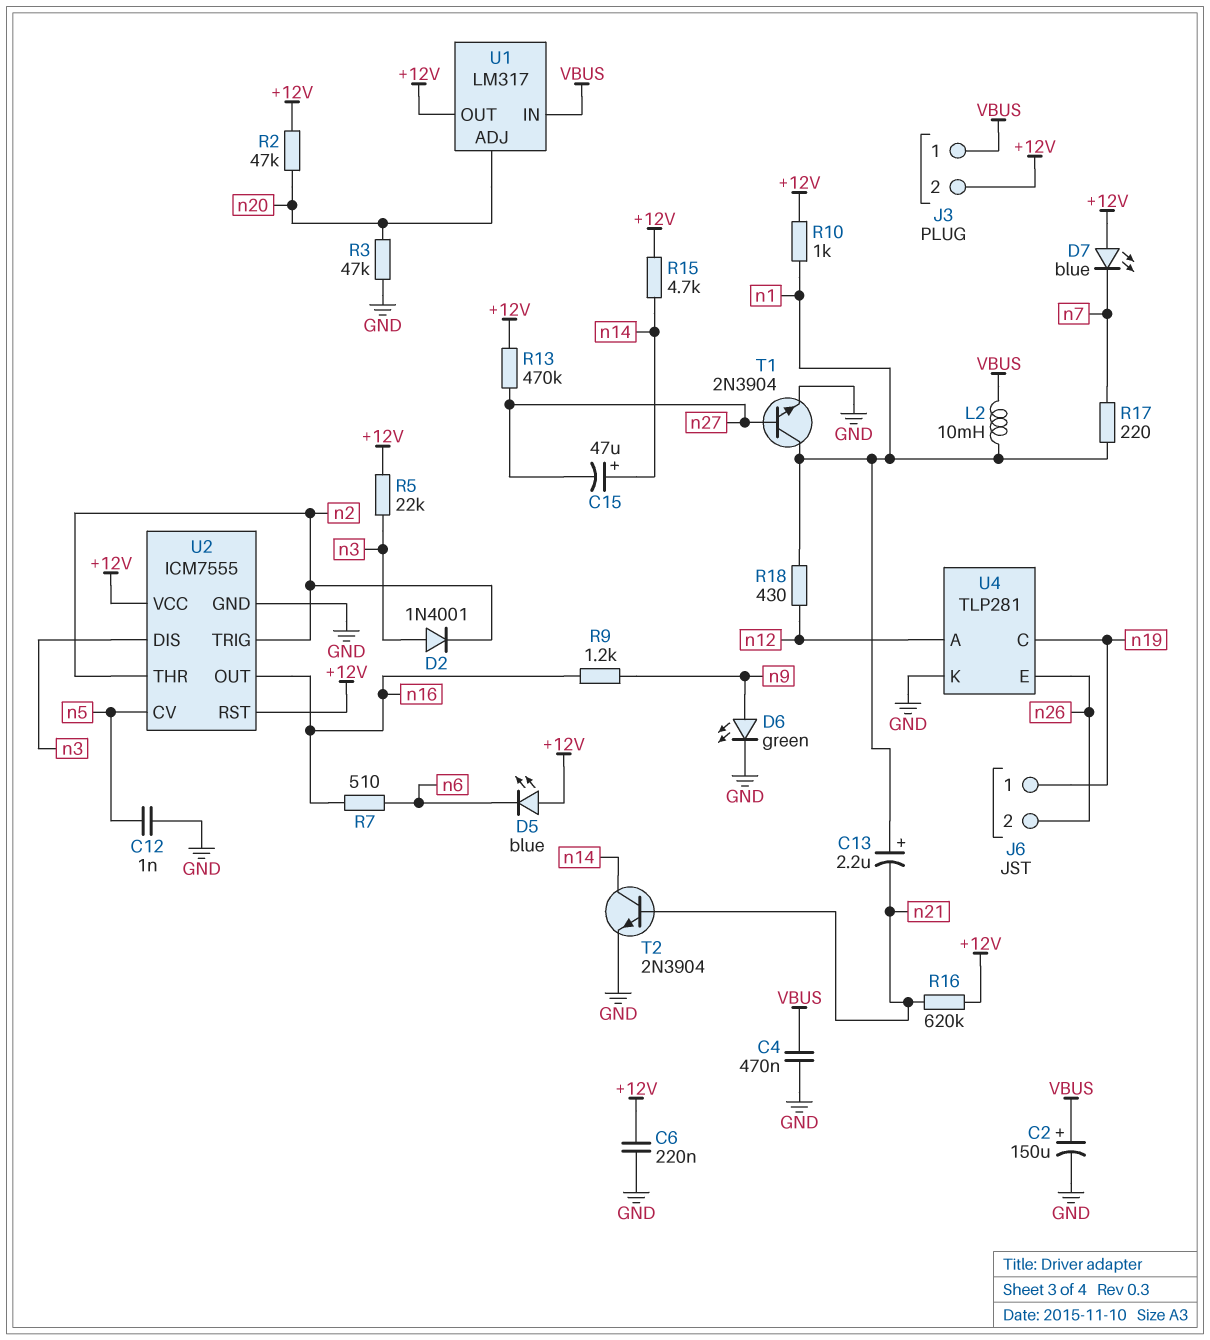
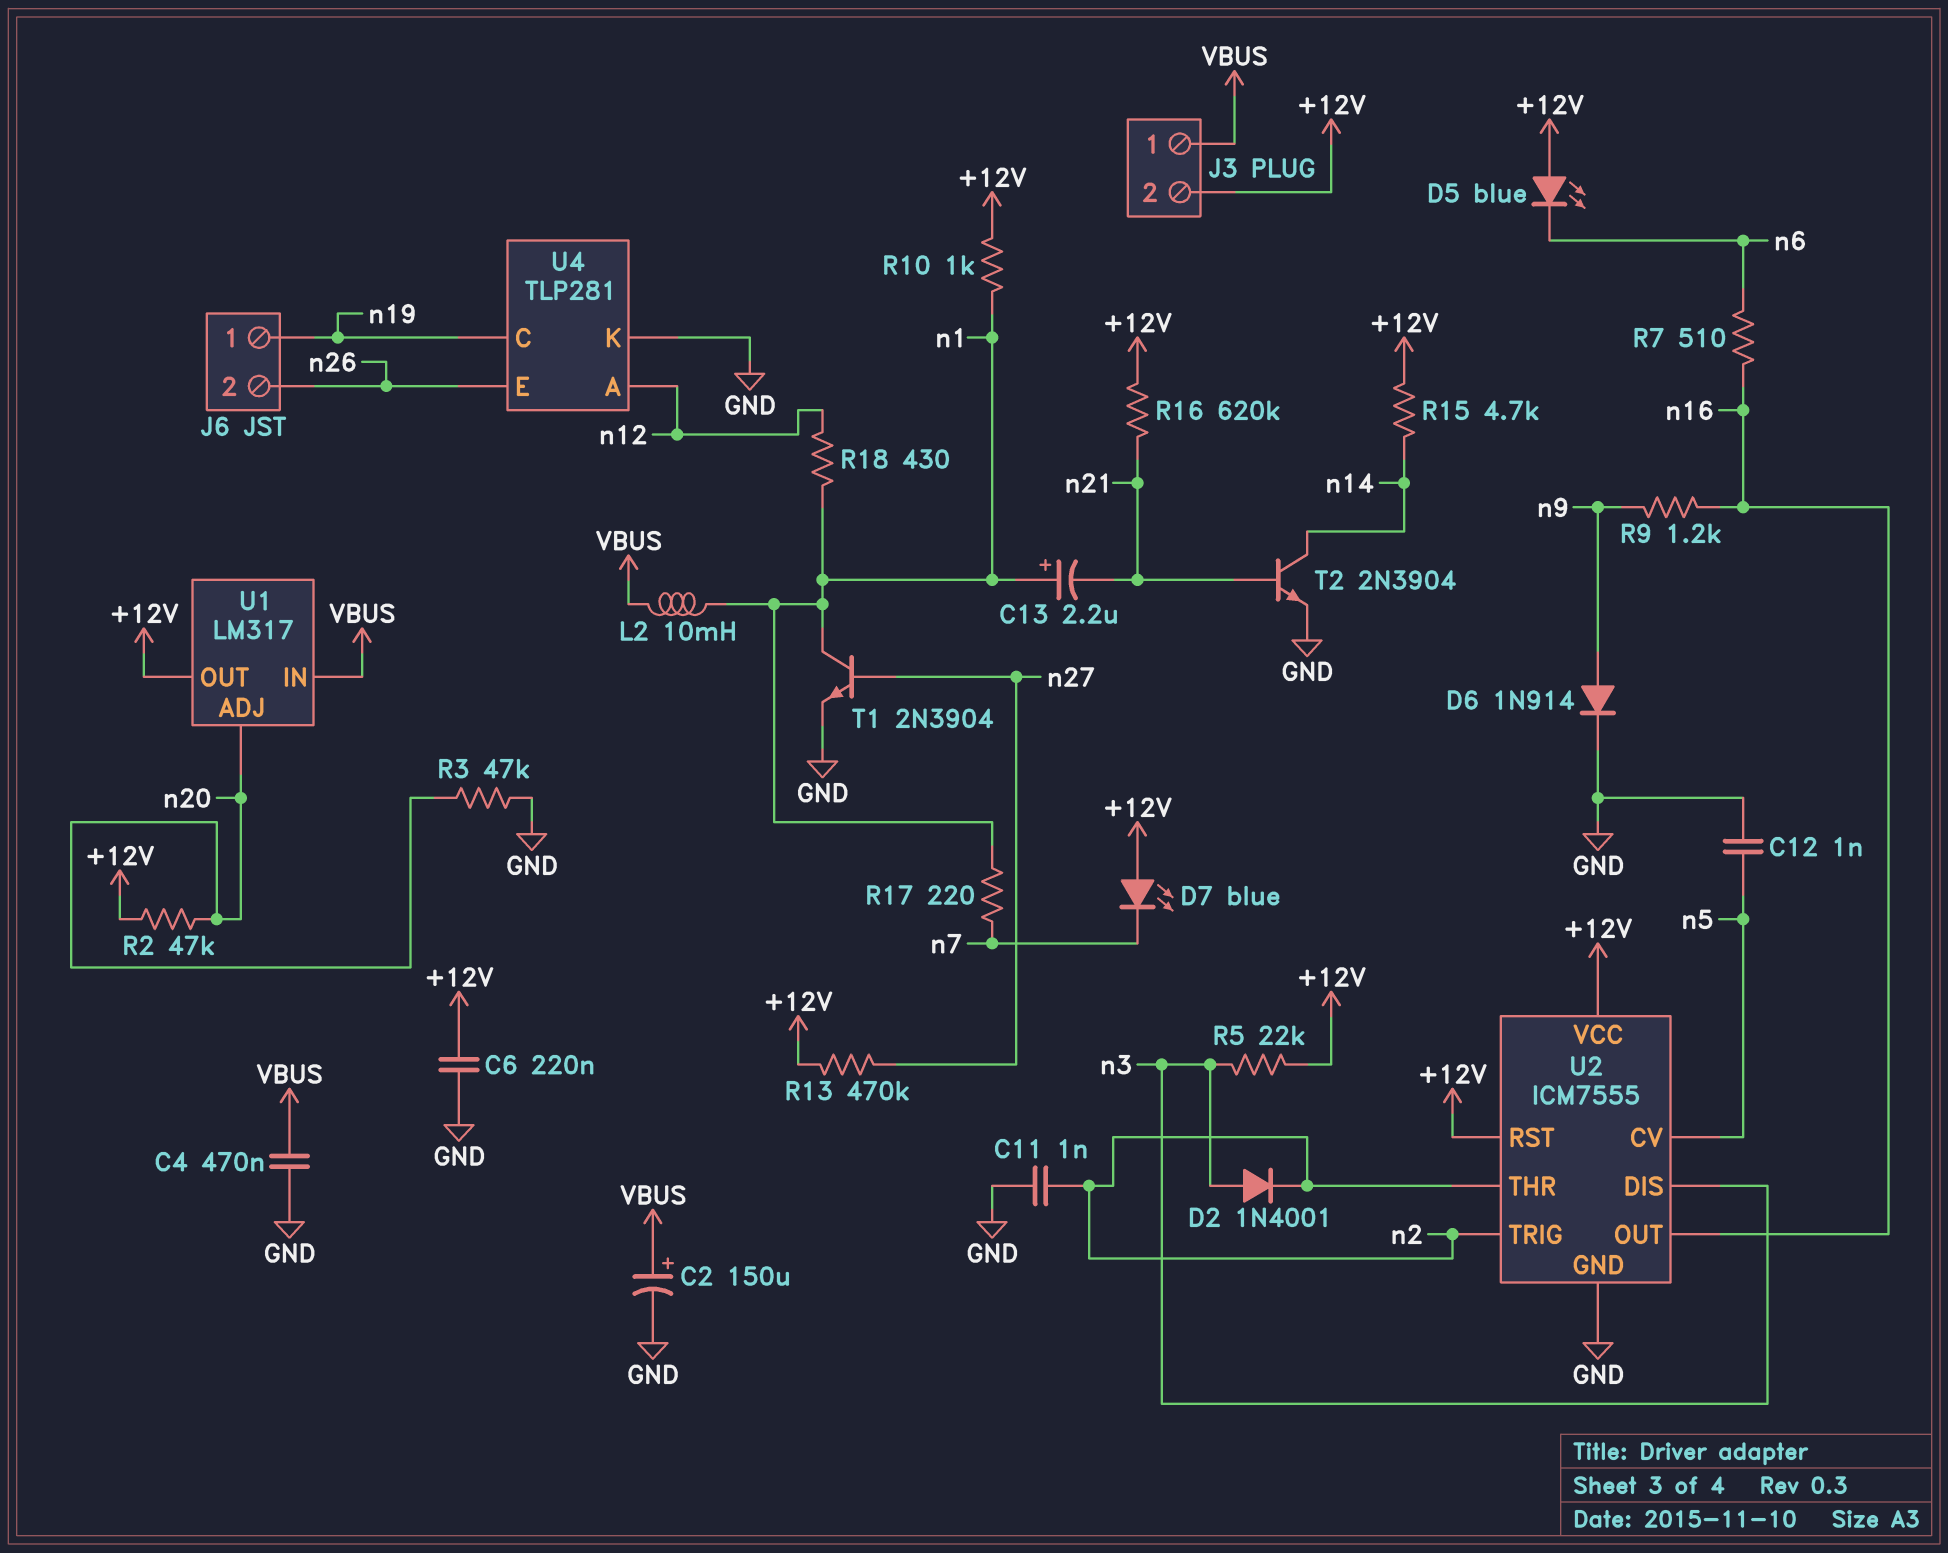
C11: none -> 1nF (GND, n2)
C15: 47uF (plus n14, minus n27) -> none
D6: LED green (A n9, K GND) -> diode 1N914 (A n9, K GND)

